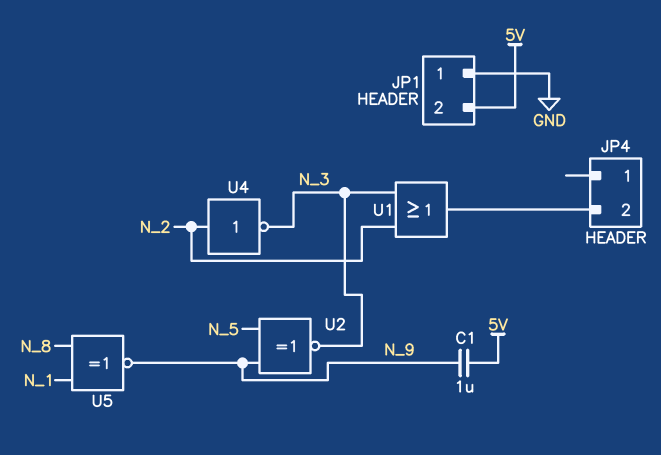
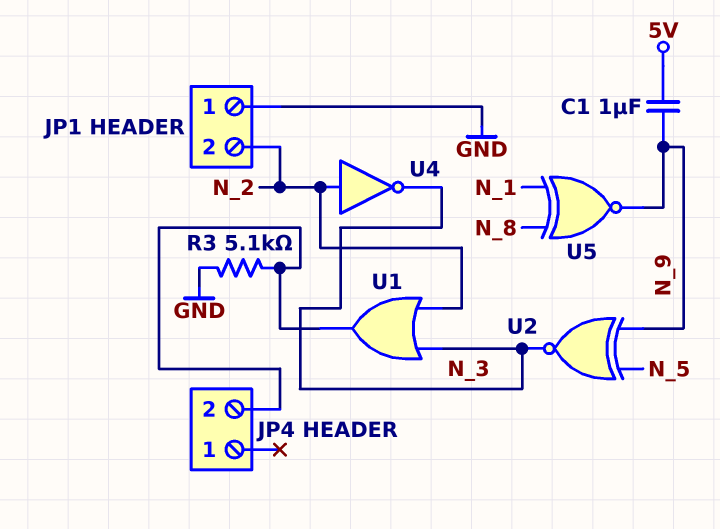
JP1 pin 2: 5V -> N_2
R3: none -> 5.1k (GND, JP4/2)

